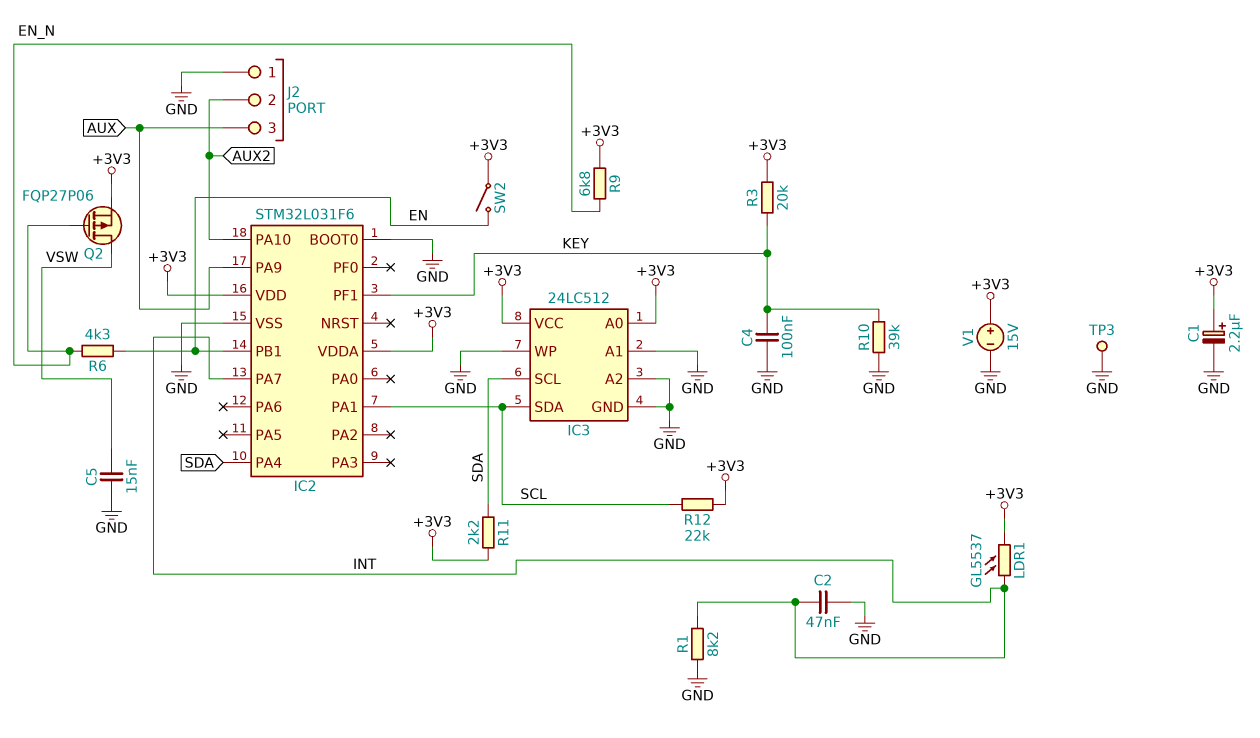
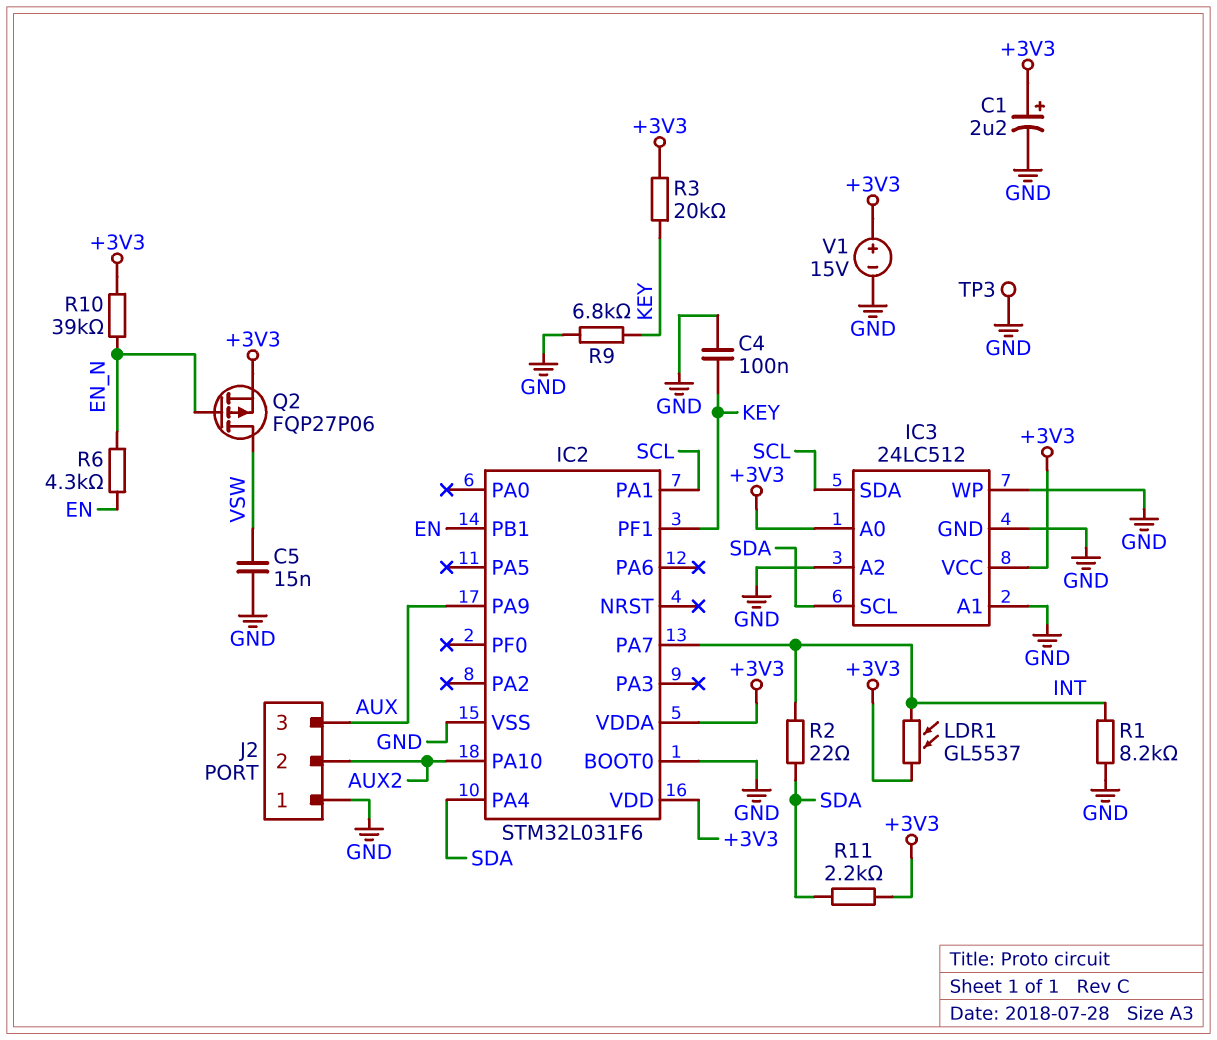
C2: 47nF (GND, INT) -> none
R2: none -> 22 (INT, SDA)
R9: 6.8k (+3V3, EN_N) -> 6.8k (GND, KEY)
R10: 39k (GND, KEY) -> 39k (+3V3, EN_N)
R12: 22k (+3V3, SCL) -> none
SW2: switch (+3V3, EN) -> none

